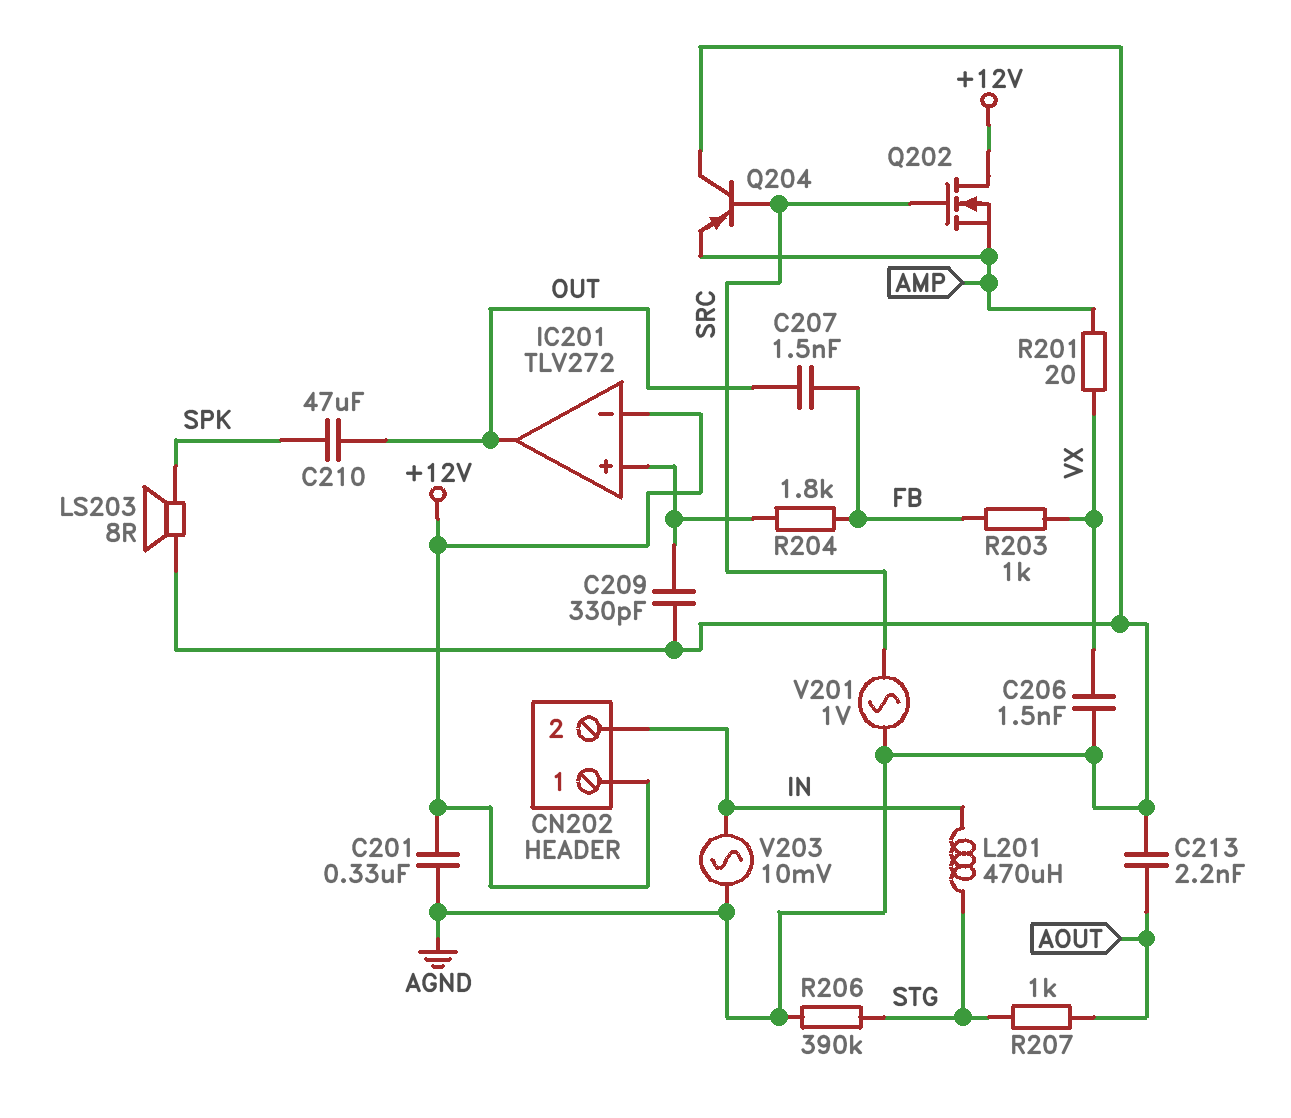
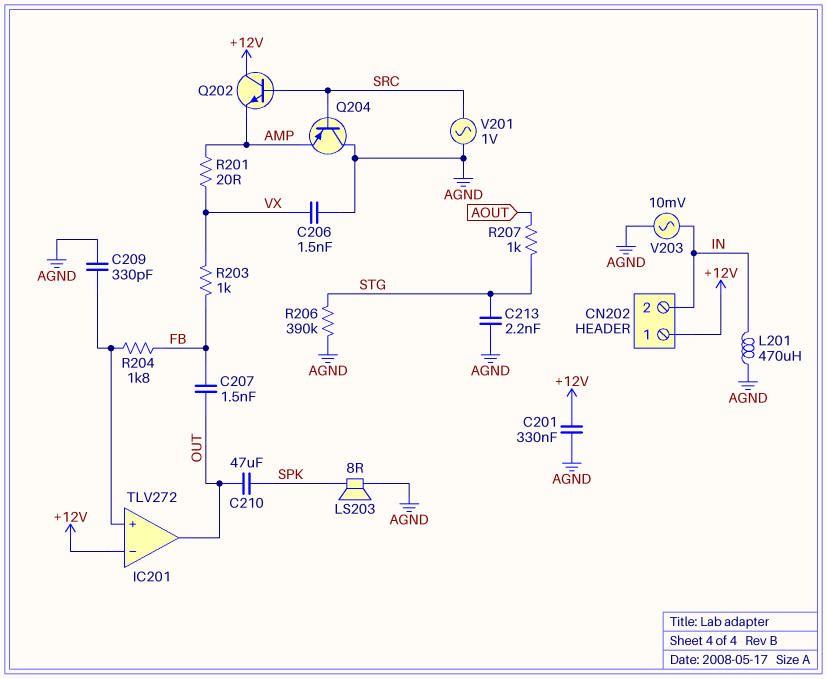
C213: 2.2nF (AGND, AOUT) -> 2.2nF (AGND, STG)
L201: 470uH (IN, STG) -> 470uH (AGND, IN)
Q202: NMOS (G SRC, D +12V, S AMP) -> NPN (B SRC, C +12V, E AMP)

